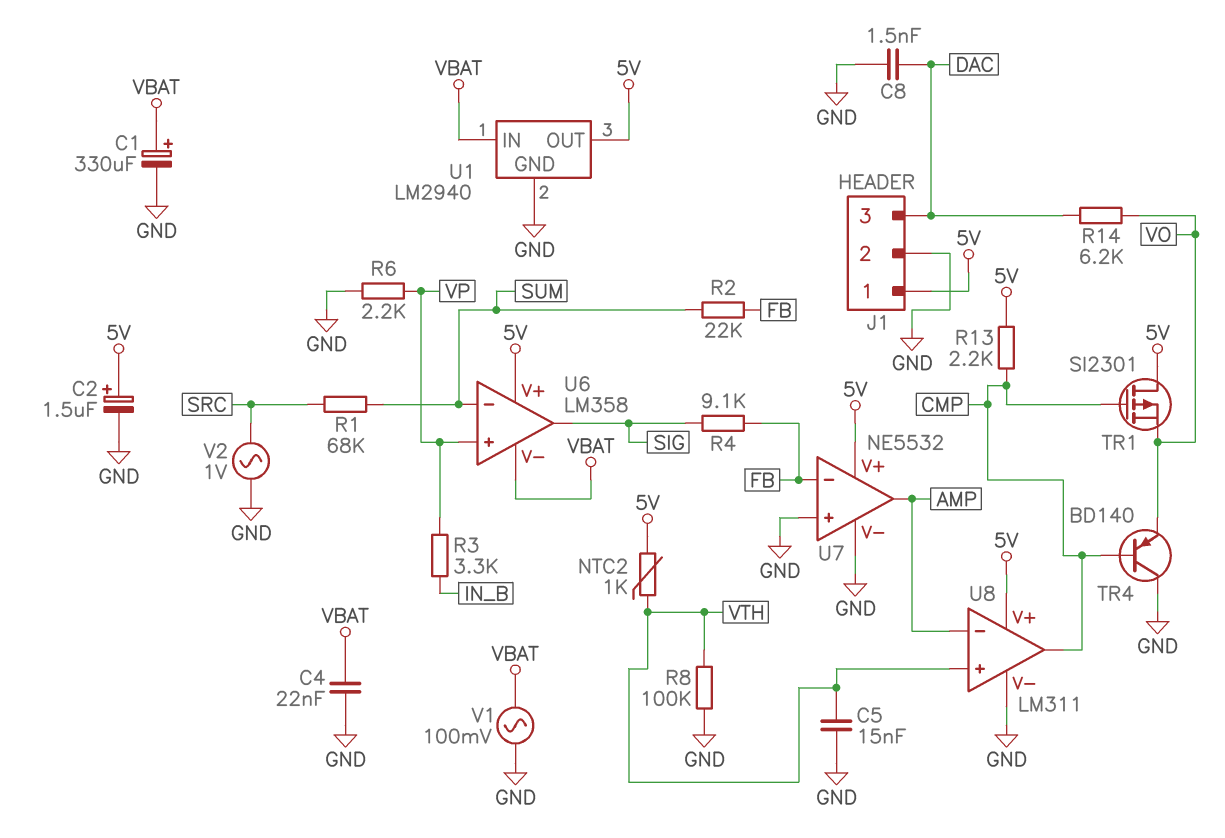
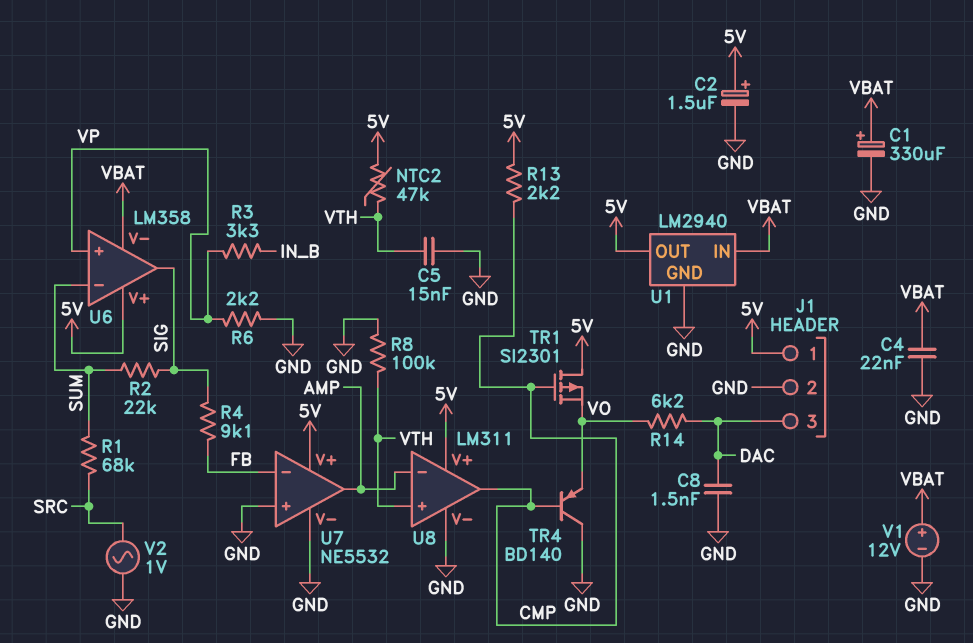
NTC2: 1k (5V, VTH) -> 47k (5V, VTH)
R2: 22k (FB, SUM) -> 22k (SIG, SUM)
V1: AC 100mV (GND, VBAT) -> 12V (plus VBAT, minus GND)

